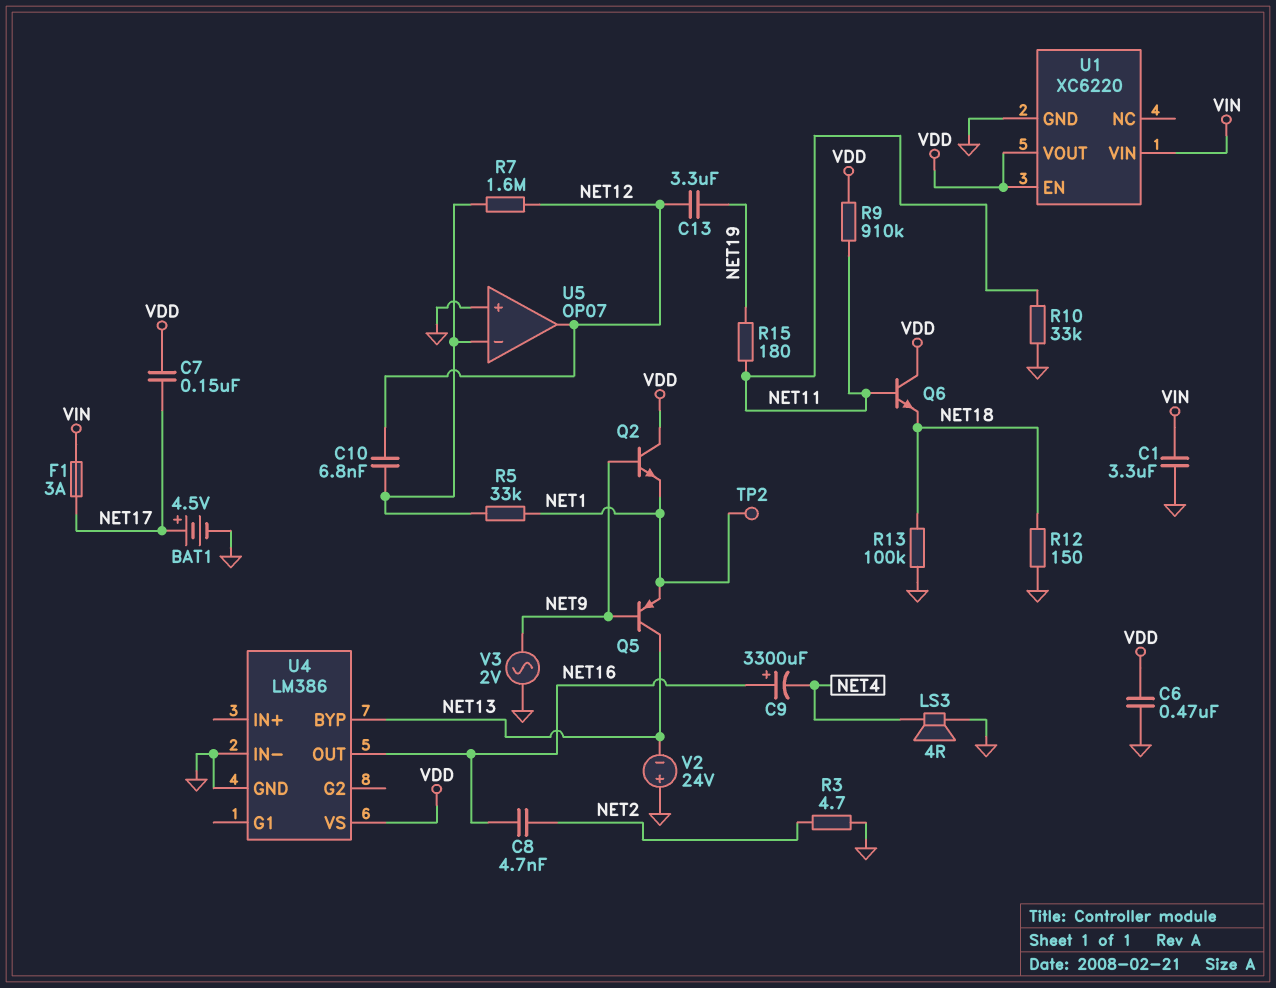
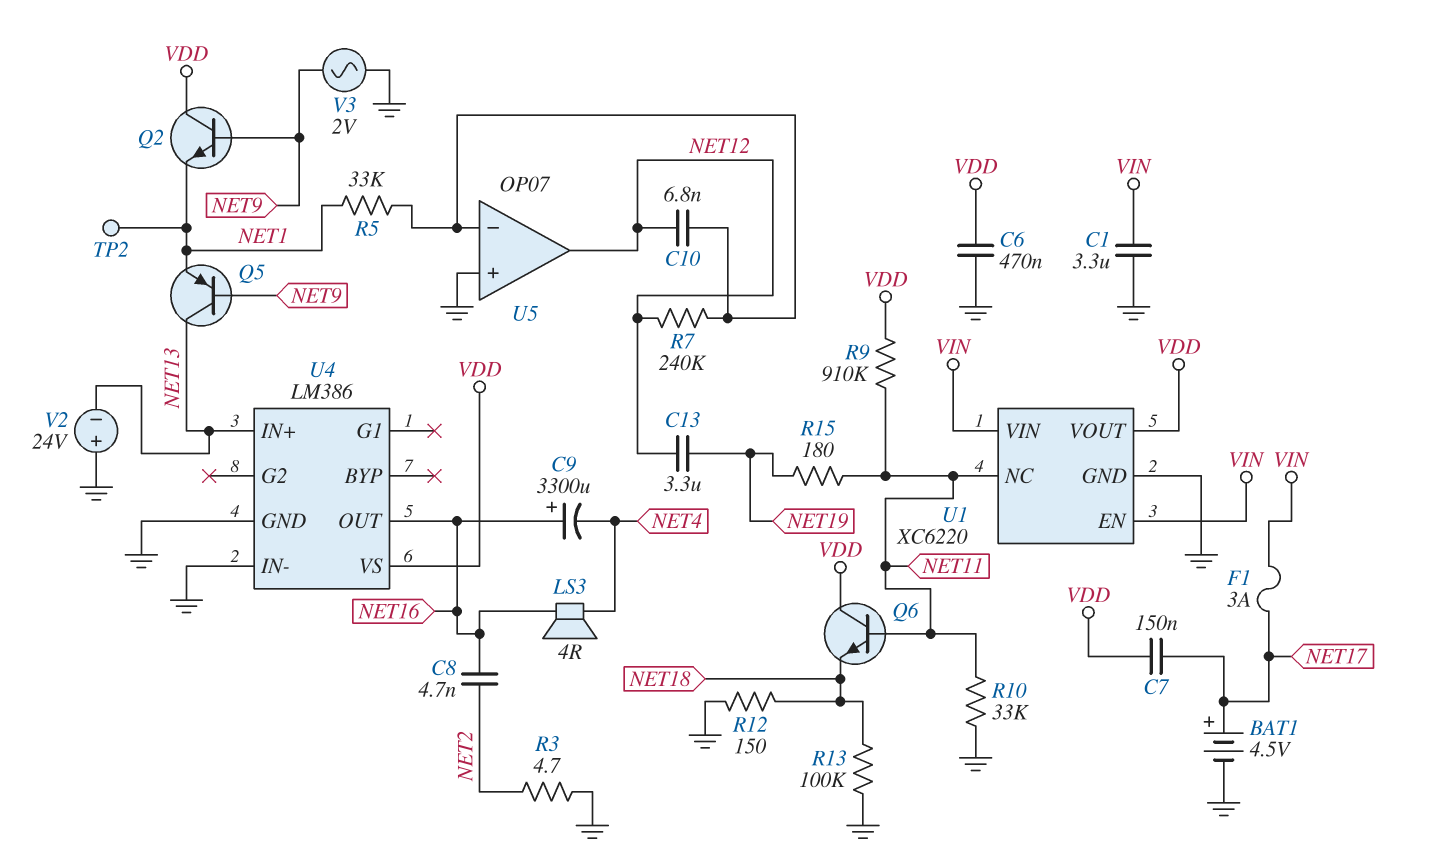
LS3: speaker 4R (GND, NET4) -> speaker 4R (NET4, NET16)
R7: 1.6M (NET12, U5/in-) -> 240k (NET12, U5/in-)
U1 pin EN: VDD -> VIN
U1 pin NC: none -> NET11
U4 pin BYP: NET13 -> none
U4 pin IN+: none -> NET13

